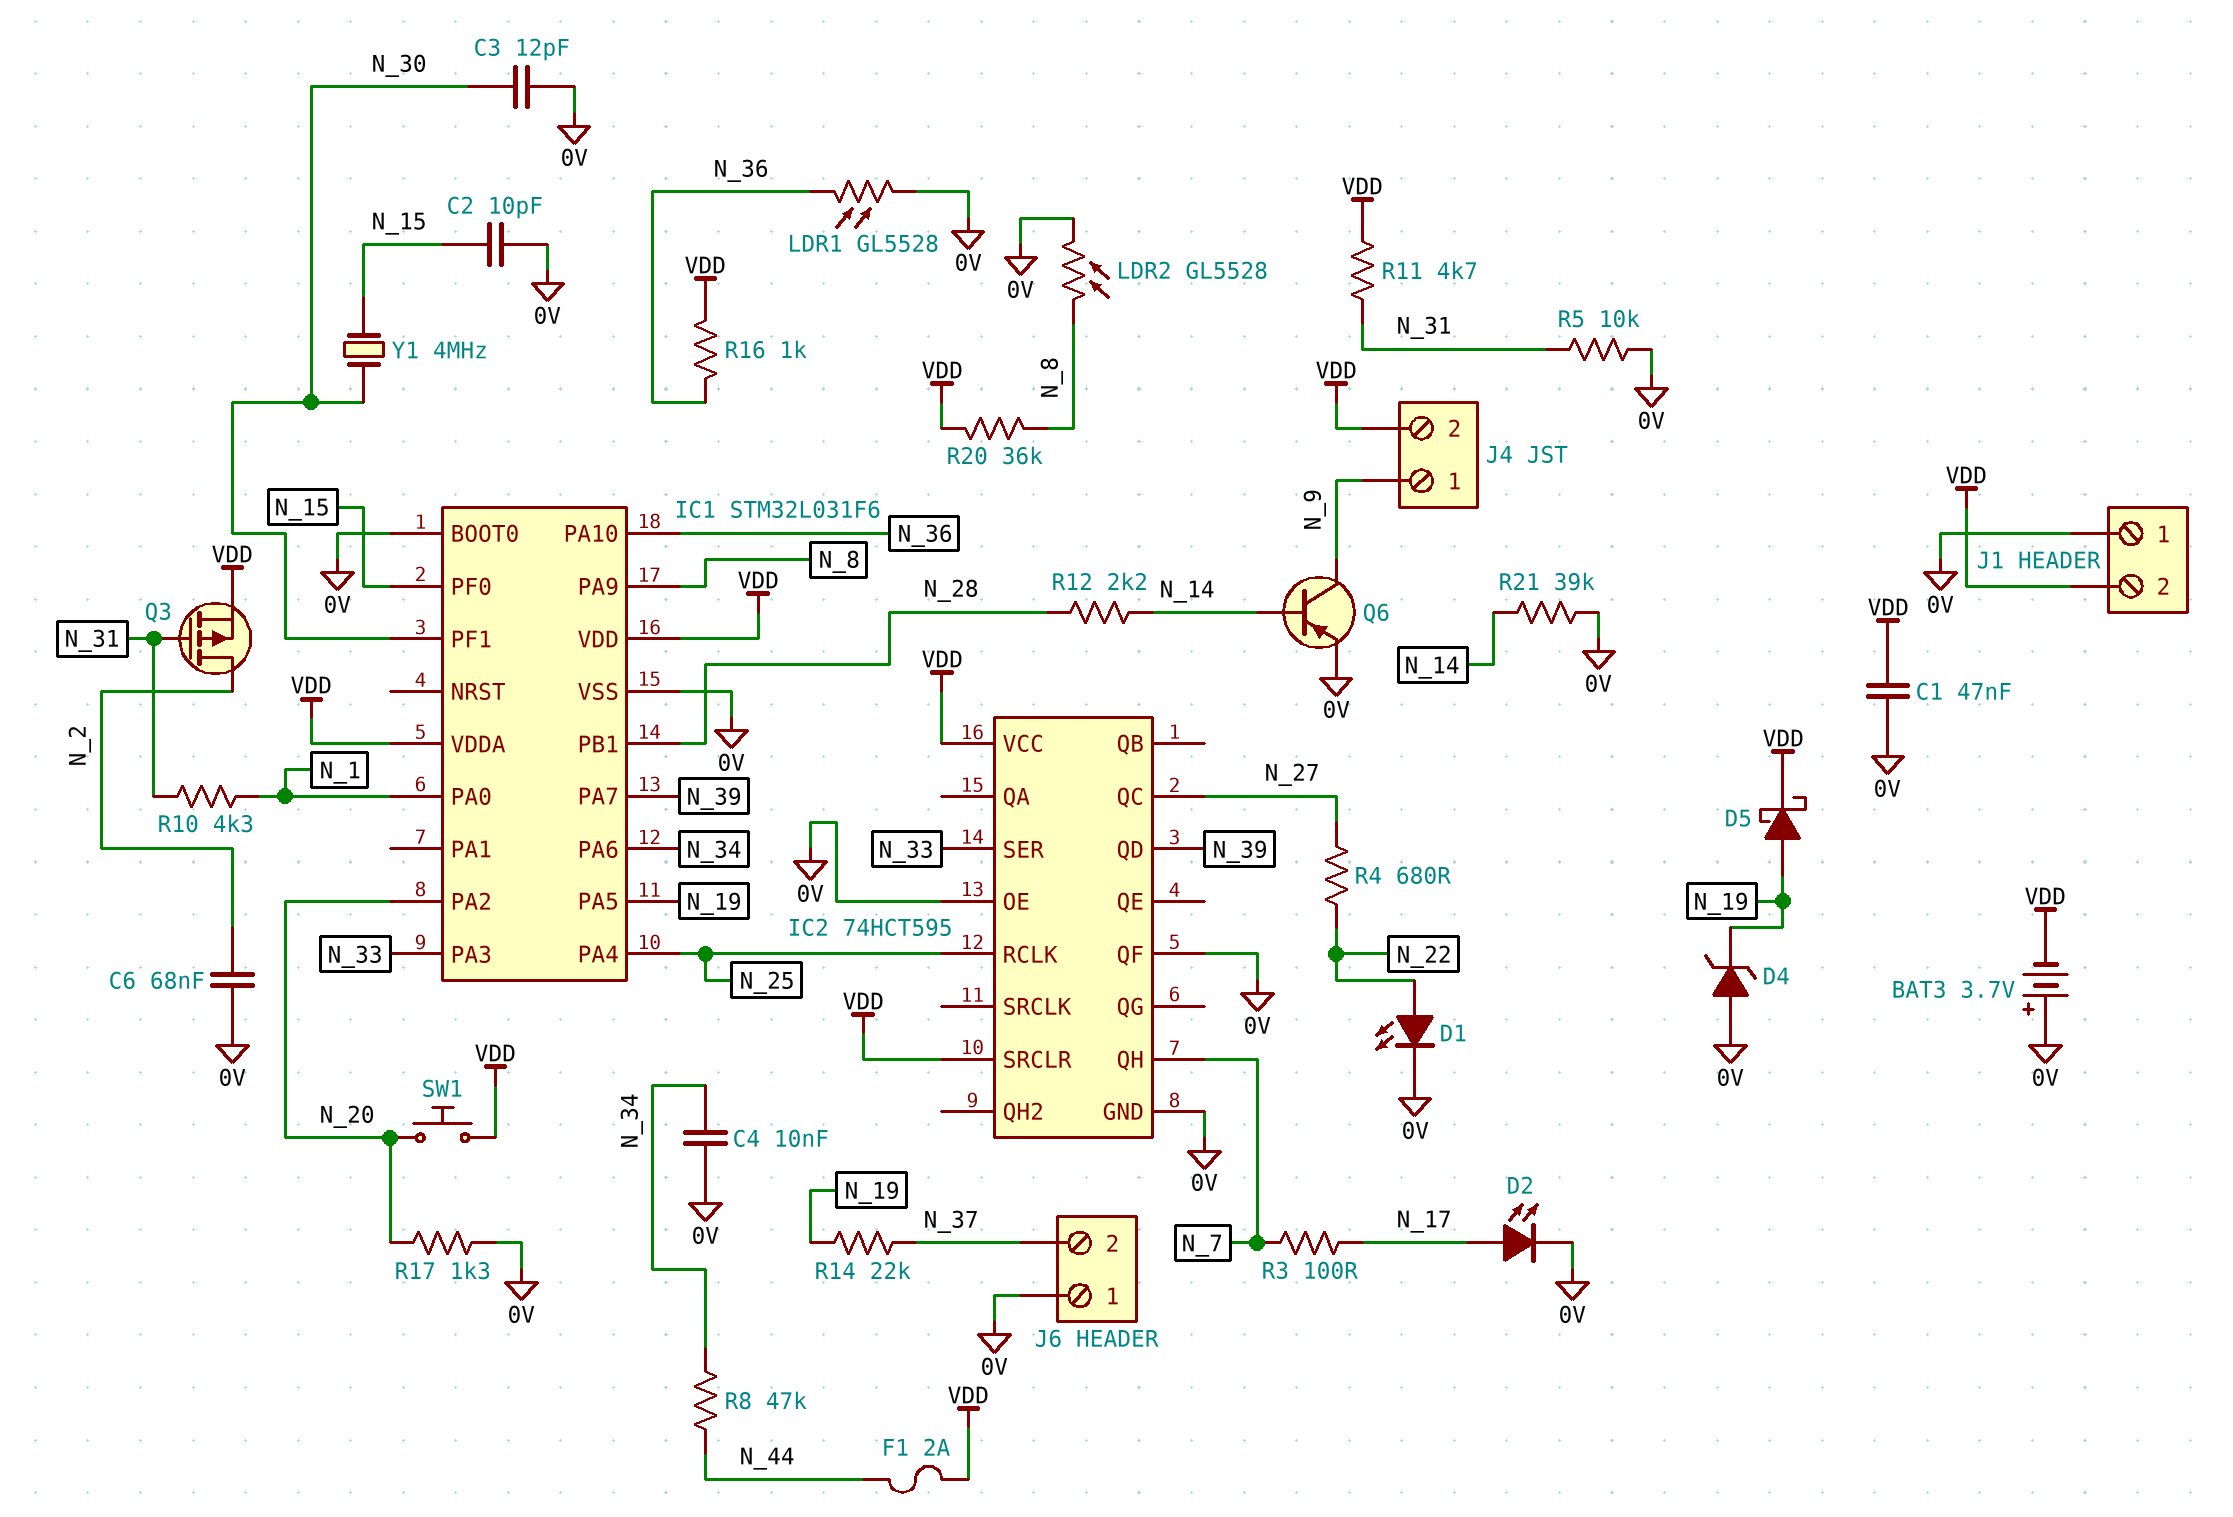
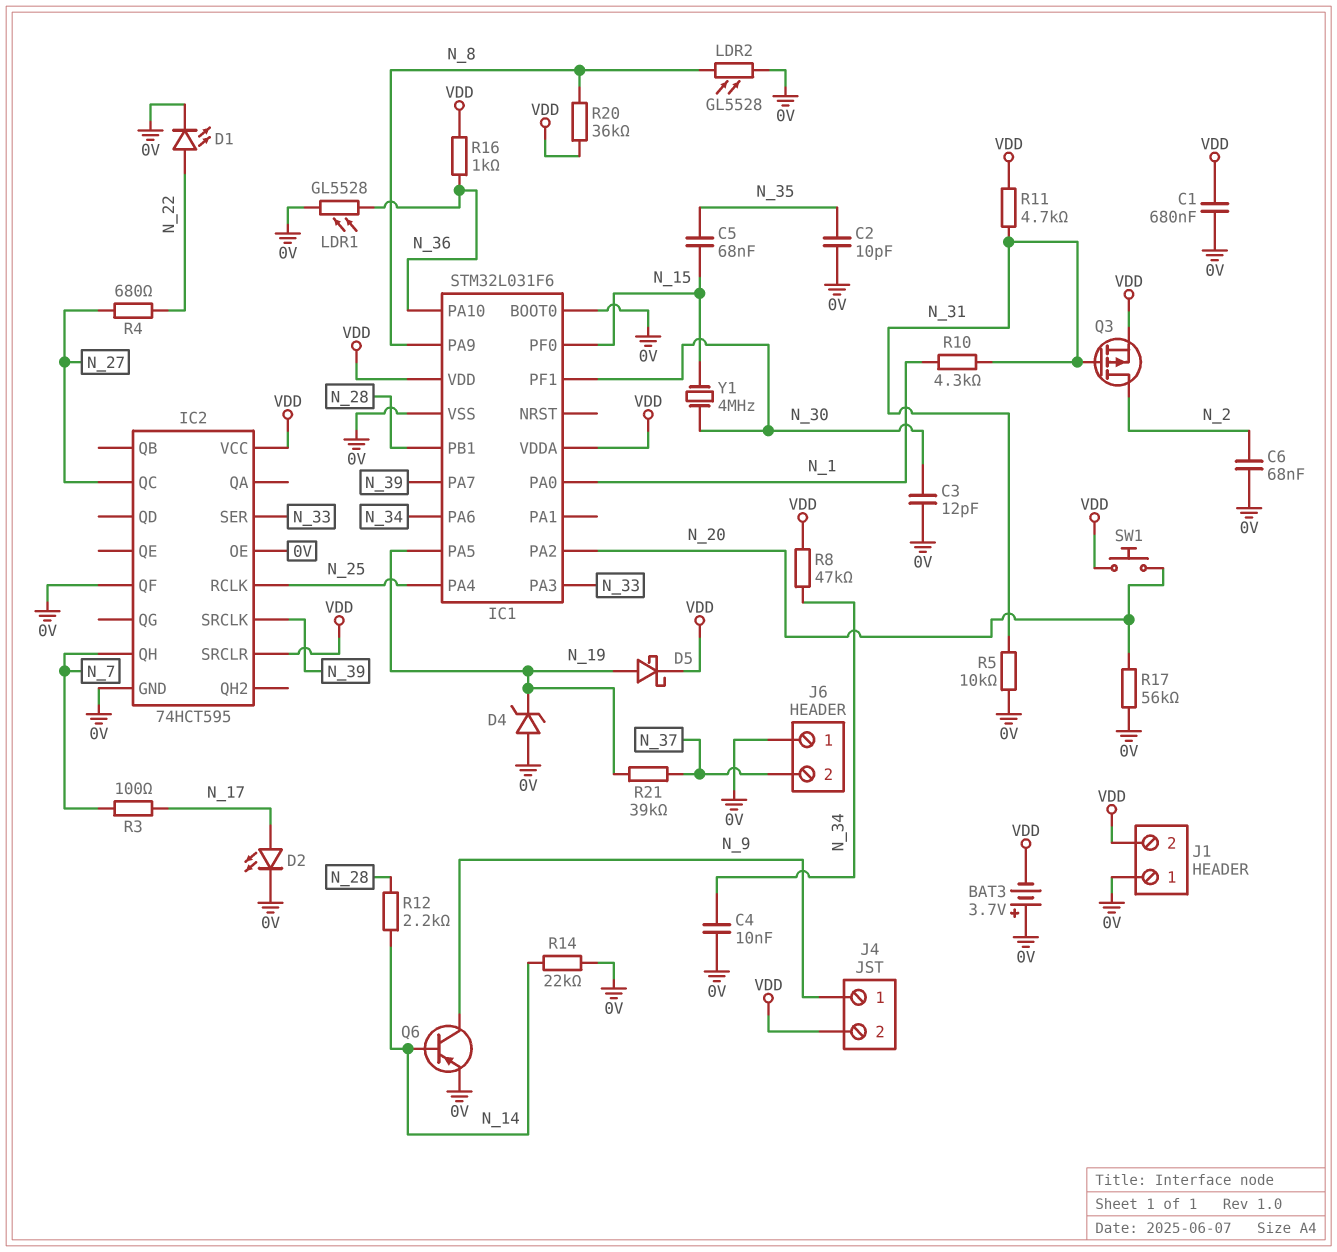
C1: 47nF (0V, VDD) -> 680nF (0V, VDD)
C2: 10pF (0V, N_15) -> 10pF (0V, N_35)
C5: none -> 68nF (N_15, N_35)
F1: 2A (N_44, VDD) -> none
IC2 pin QD: N_39 -> none
IC2 pin SRCLK: none -> N_39
R8: 47k (N_34, N_44) -> 47k (N_34, VDD)
R14: 22k (N_19, N_37) -> 22k (0V, N_14)
R17: 1.3k (0V, N_20) -> 56k (0V, N_20)
R21: 39k (0V, N_14) -> 39k (N_19, N_37)

